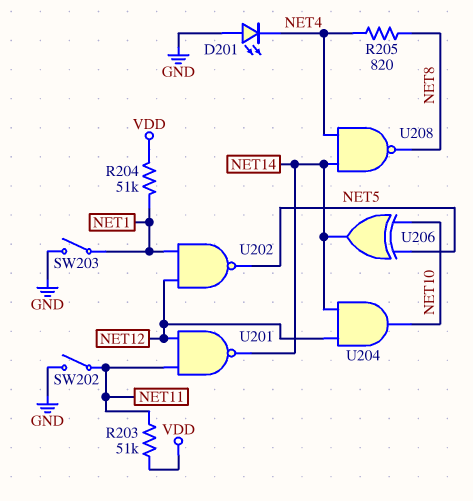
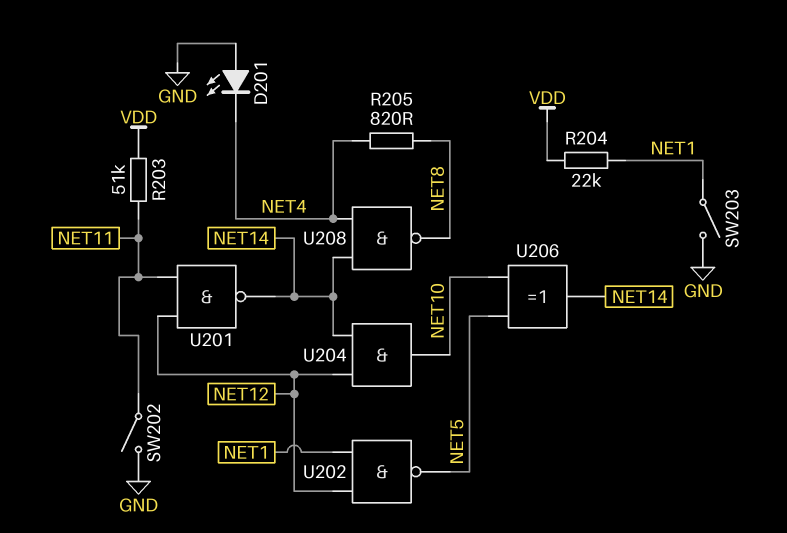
R204: 51k (NET1, VDD) -> 22k (NET1, VDD)

